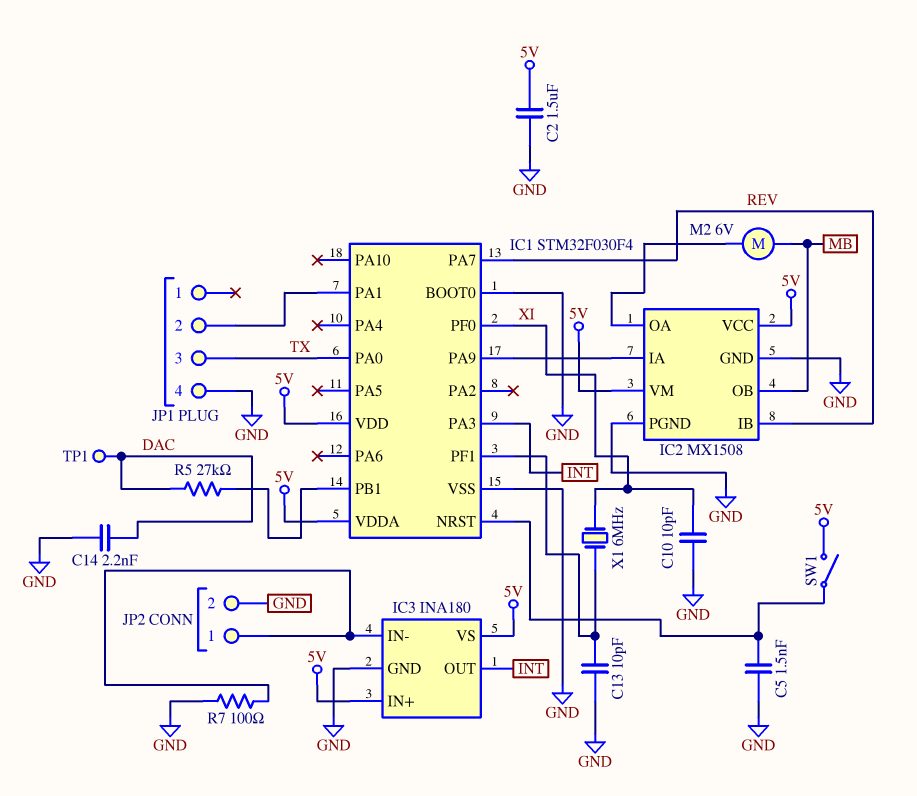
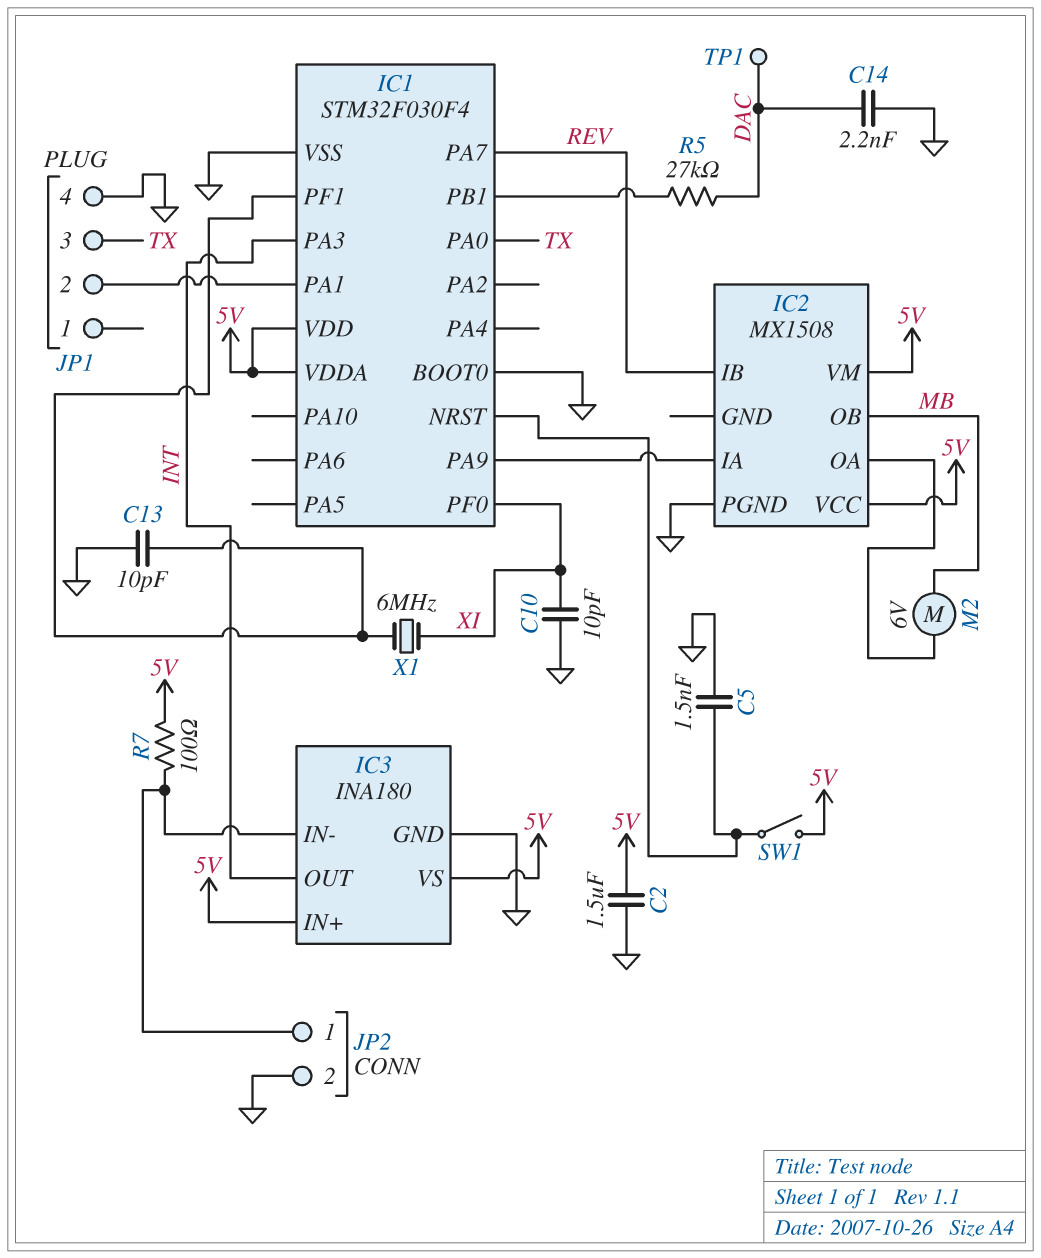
IC2 pin GND: GND -> none
R7: 100 (GND, IC3/IN-) -> 100 (5V, IC3/IN-)

